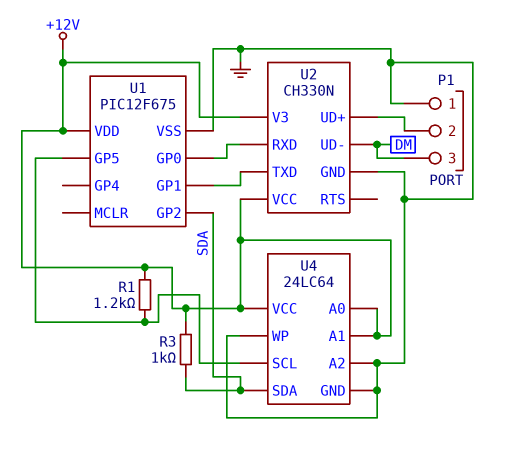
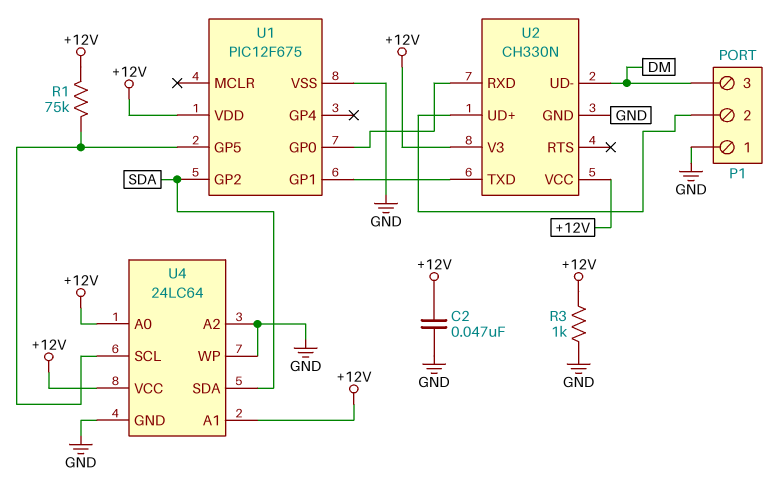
C2: none -> 47nF (+12V, GND)
R1: 1.2k (+12V, U1/GP5) -> 75k (+12V, U1/GP5)
R3: 1k (+12V, SDA) -> 1k (+12V, GND)

